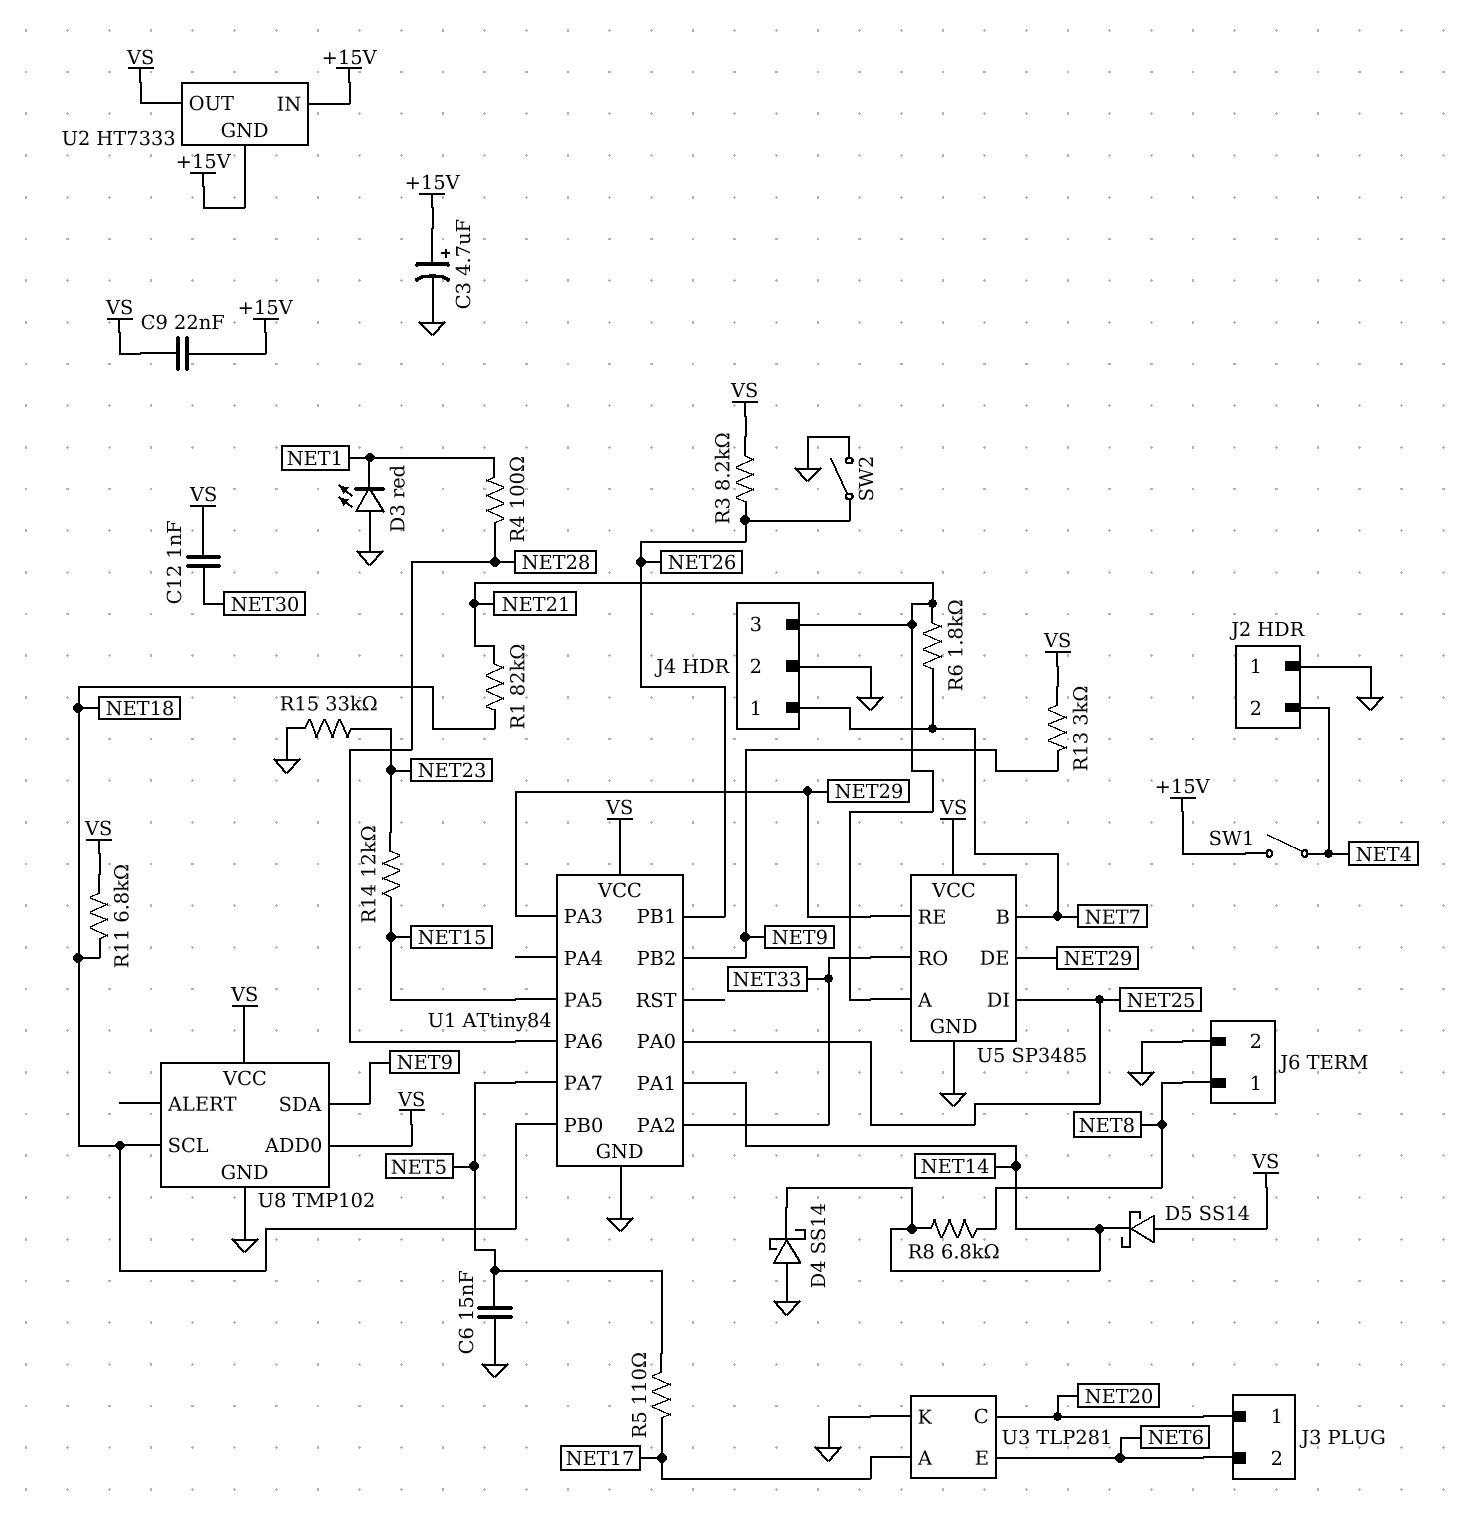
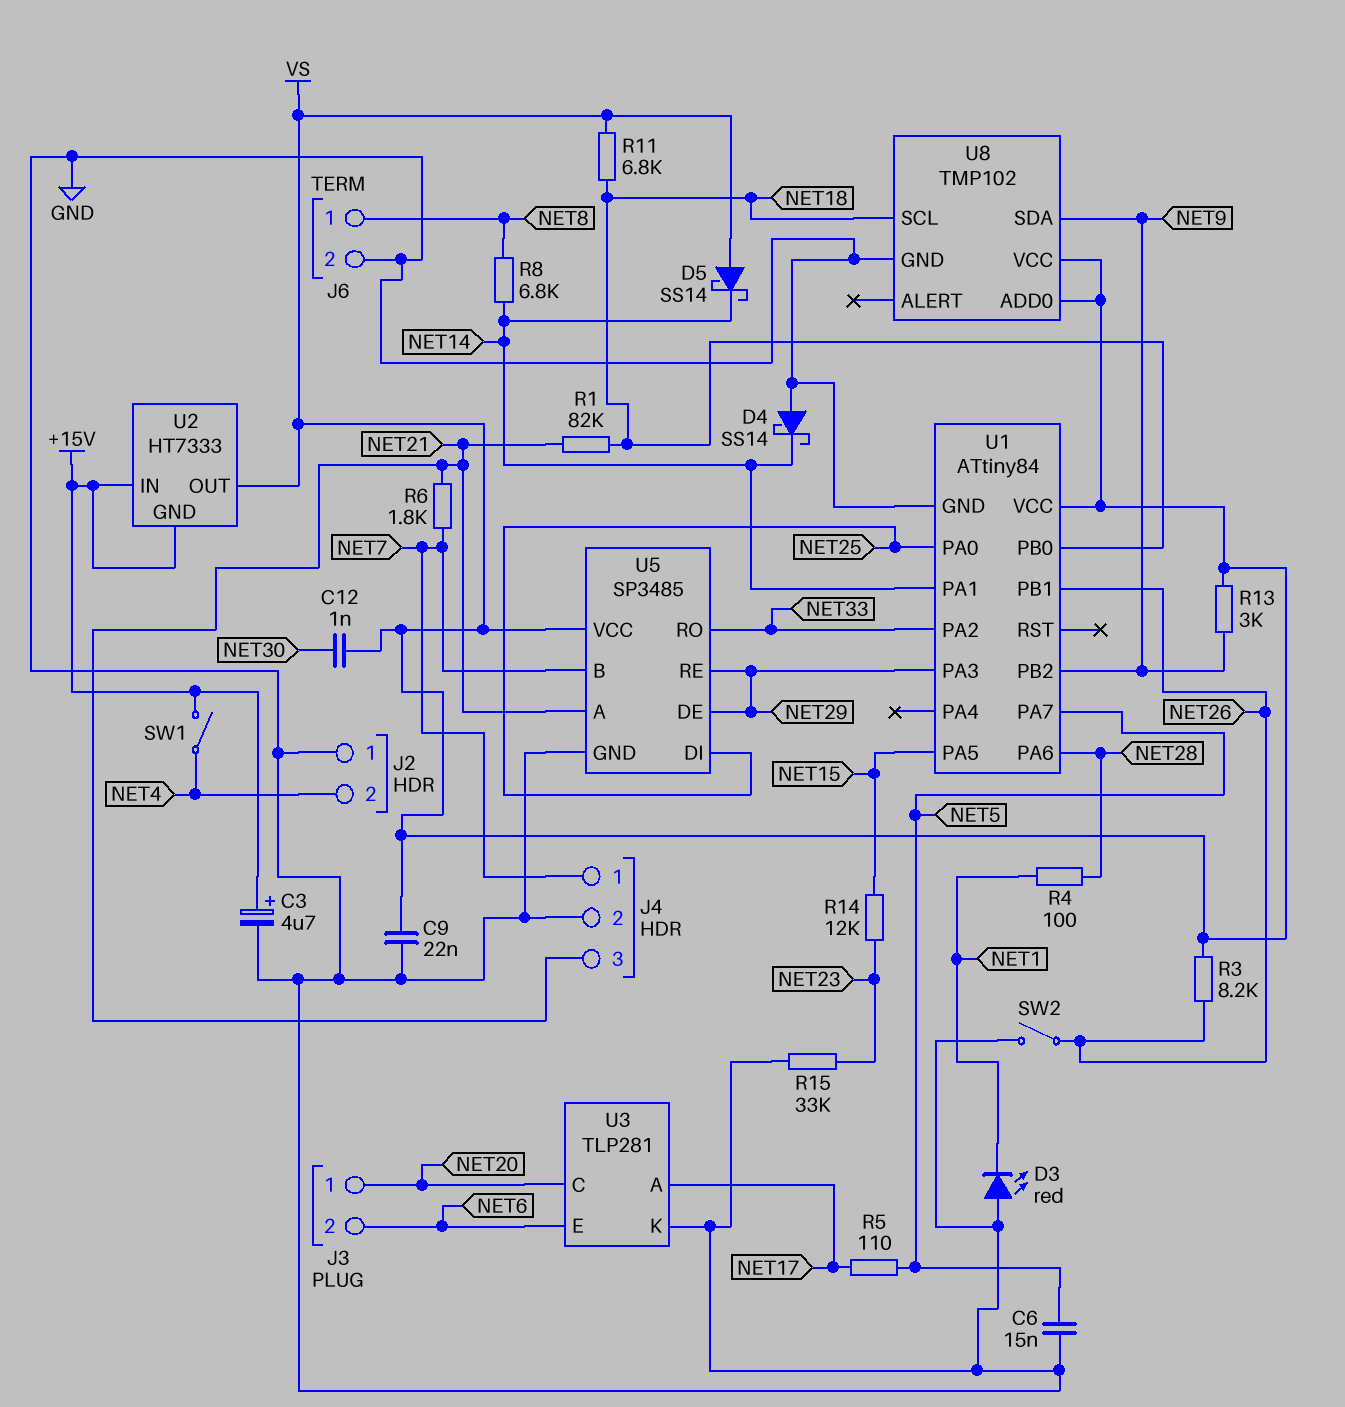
C9: 22nF (+15V, VS) -> 22nF (GND, VS)

